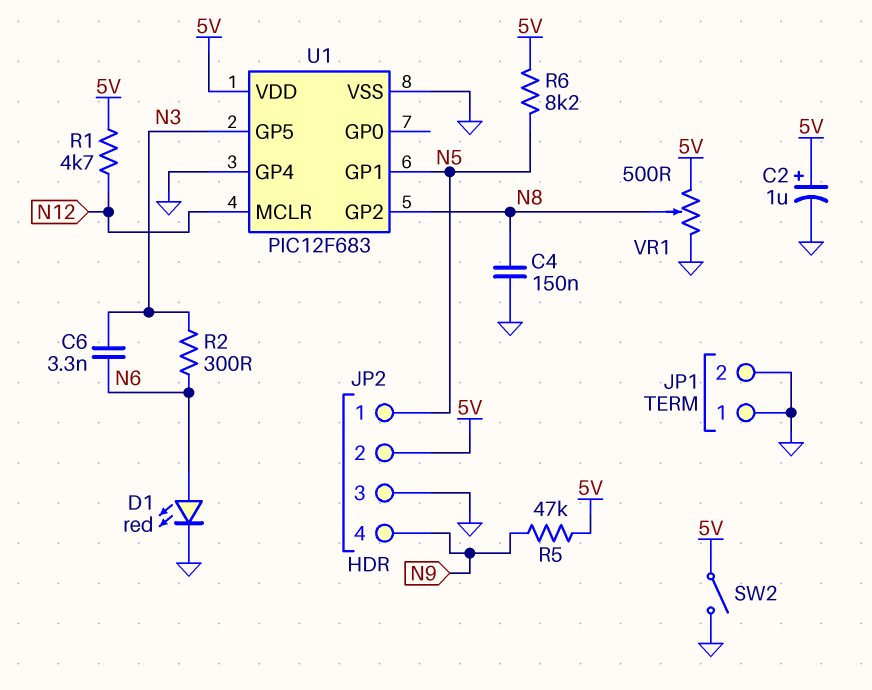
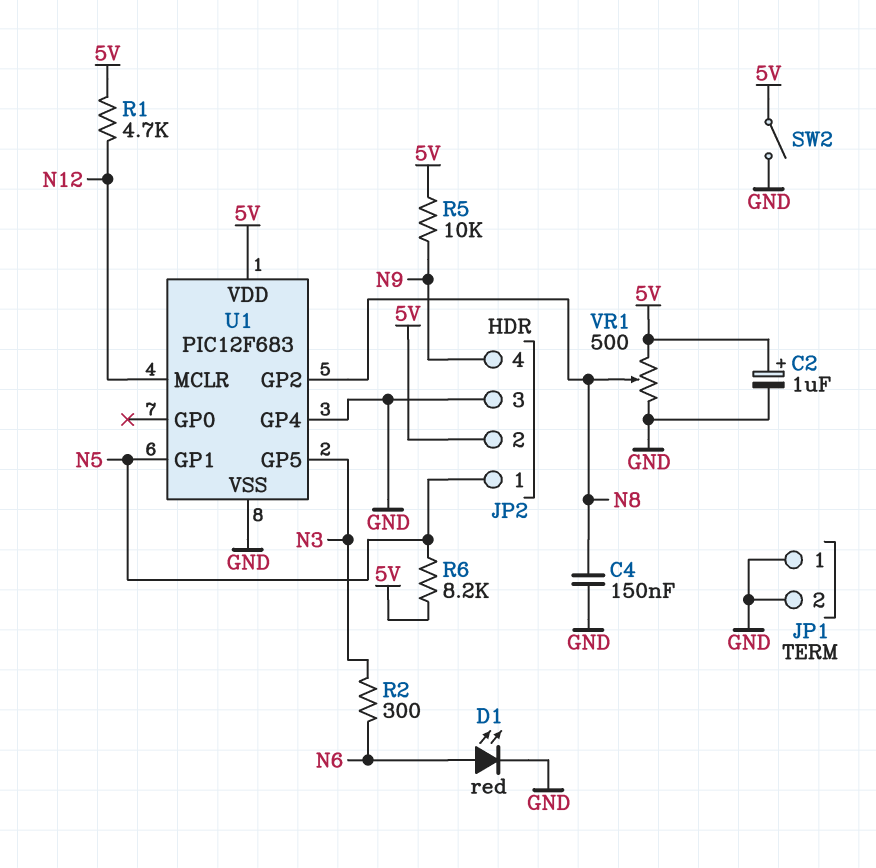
C6: 3.3nF (N3, N6) -> none
R5: 47k (5V, N9) -> 10k (5V, N9)

